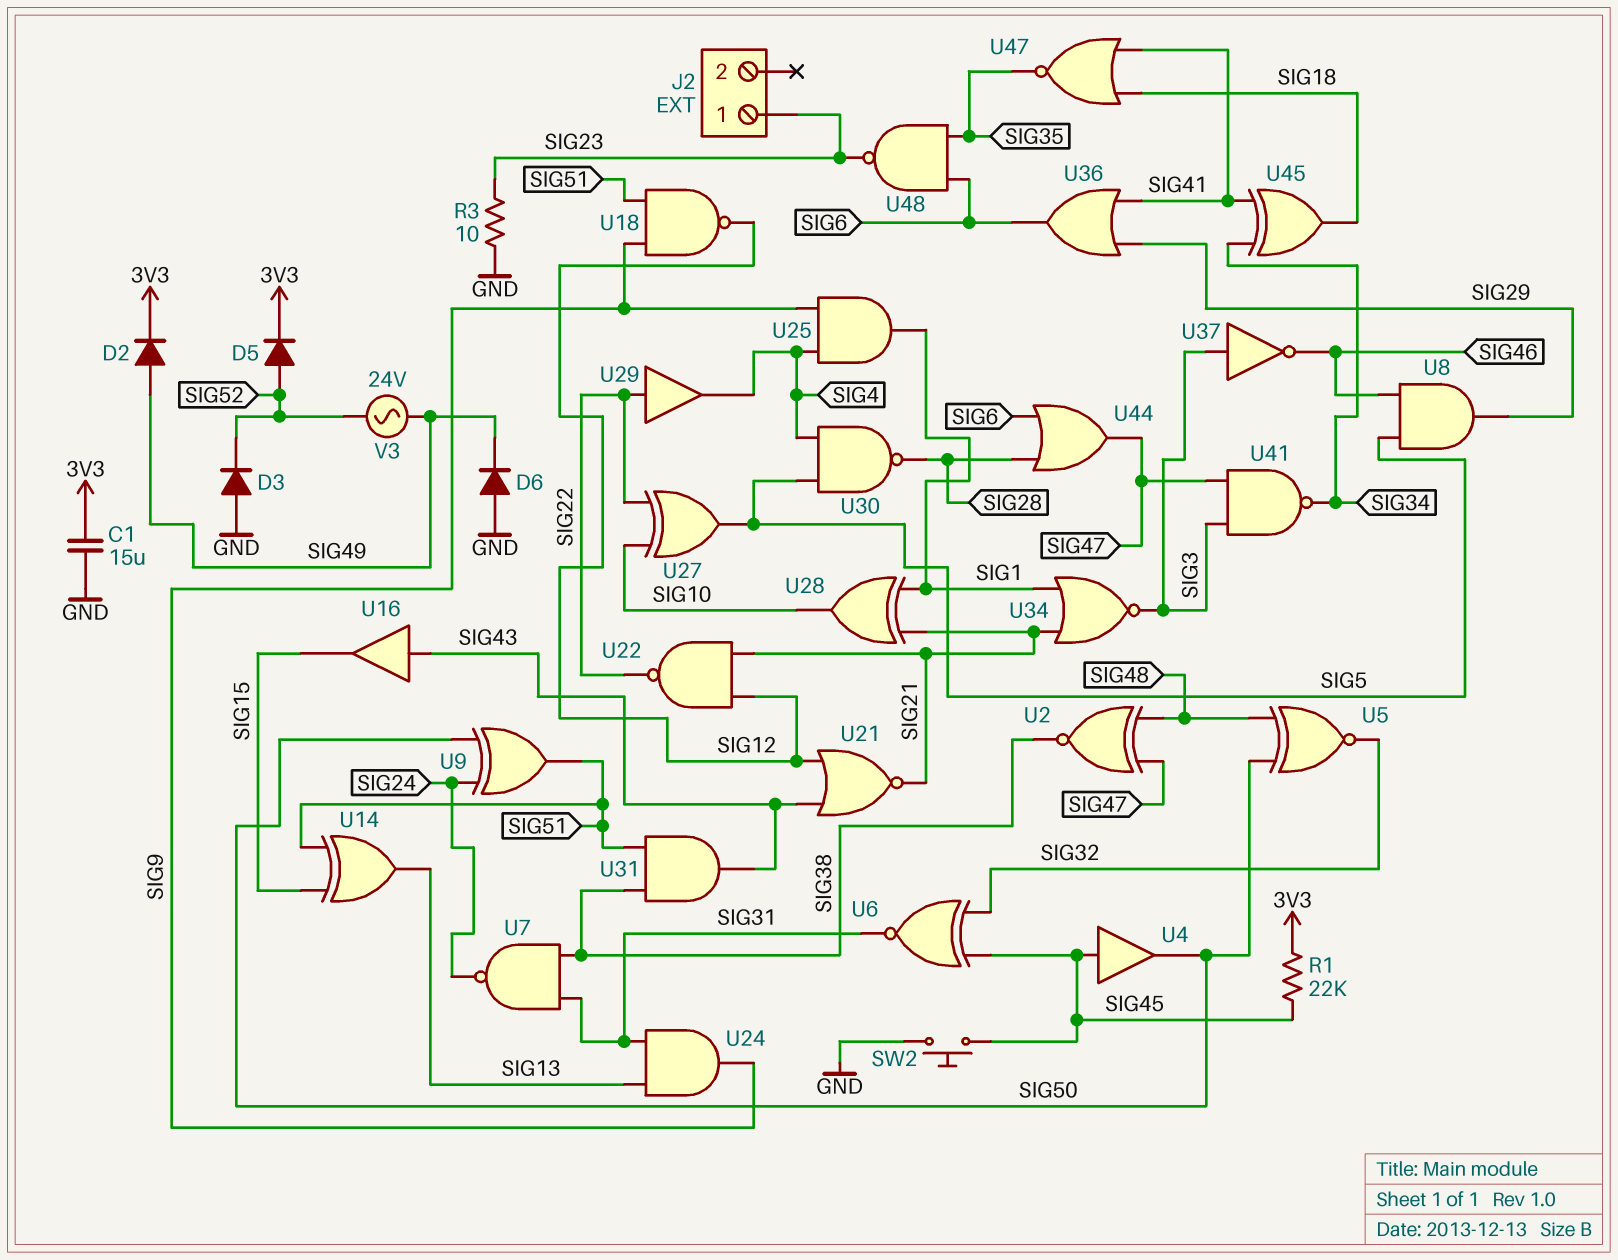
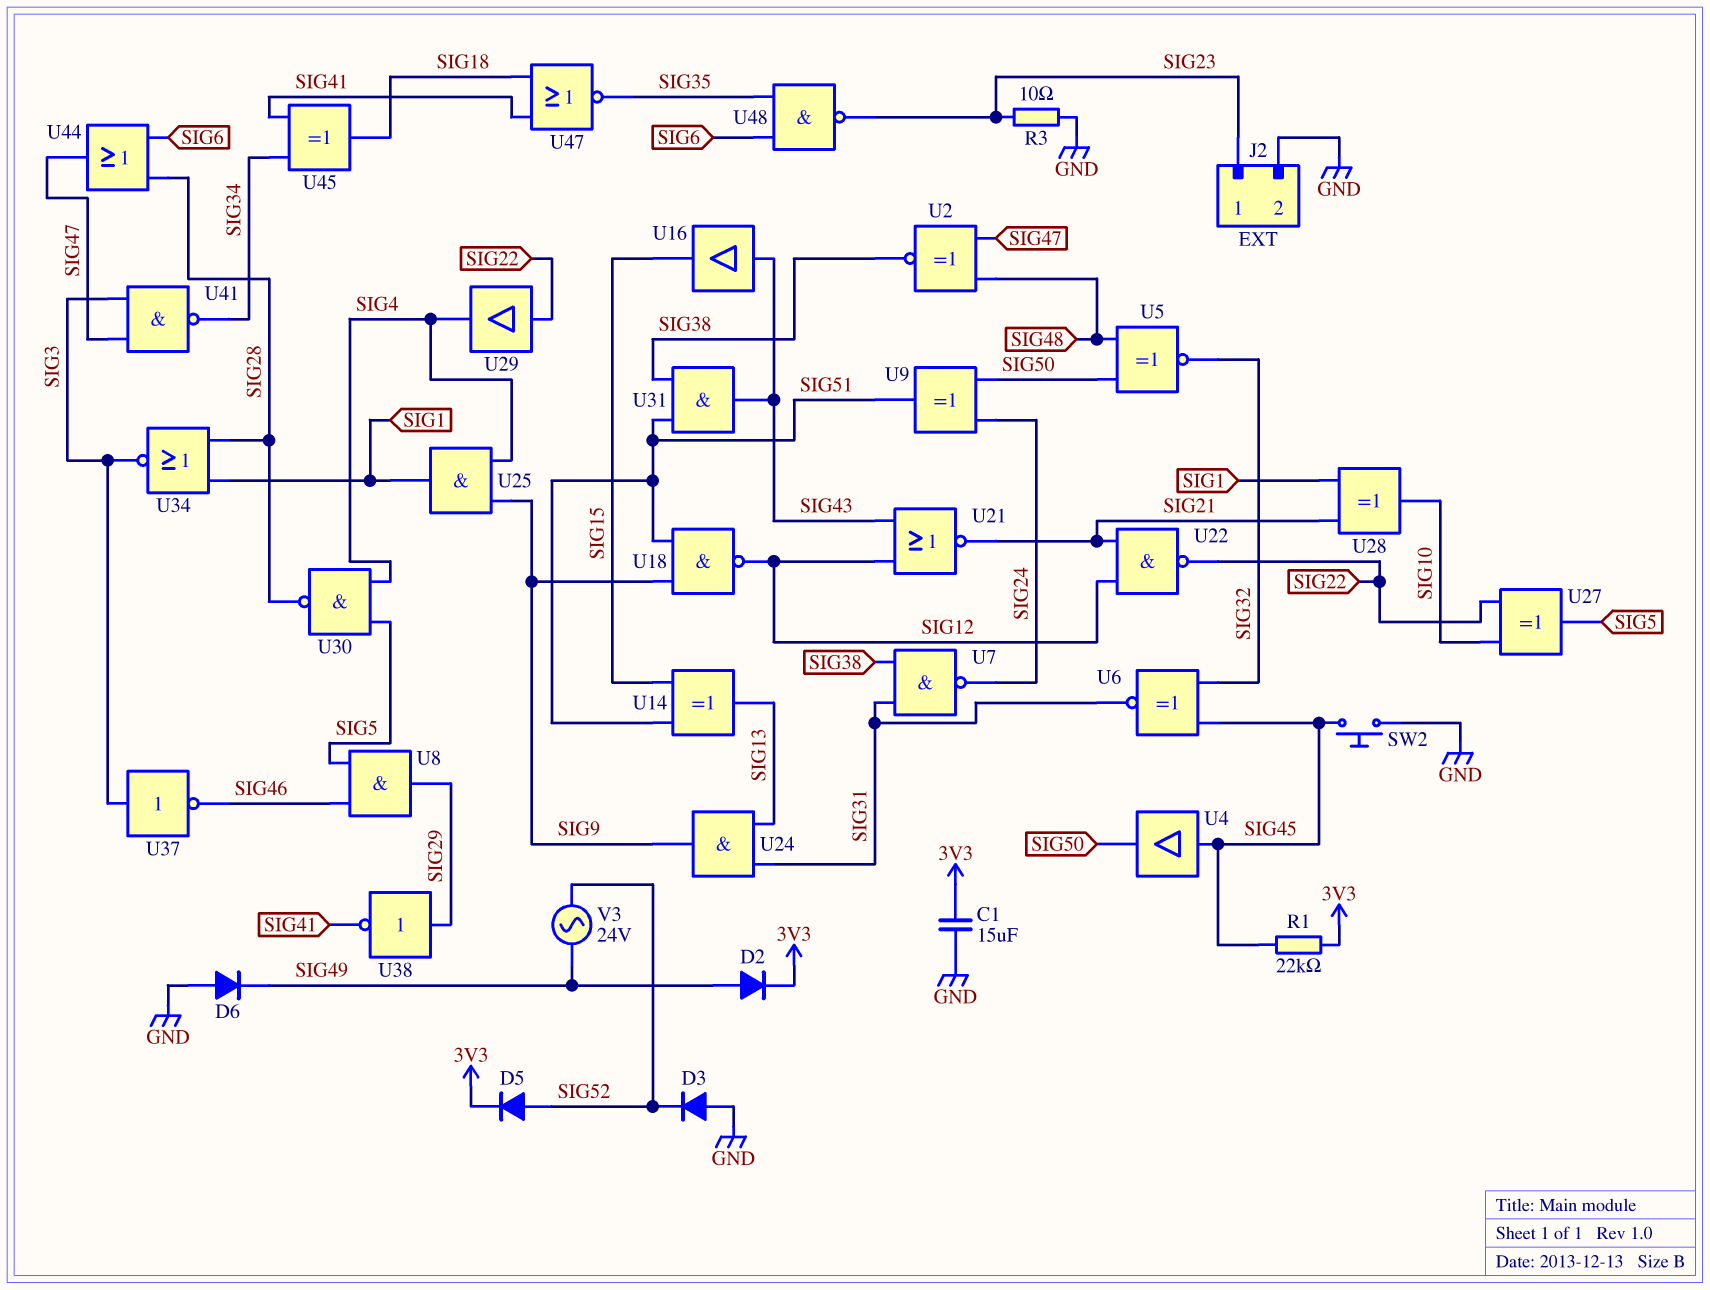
J2 pin 2: none -> GND
U34: NOR (in SIG1, in SIG21, out SIG3) -> NOR (in SIG1, in SIG28, out SIG3)
U36: OR (in SIG29, in SIG41, out SIG6) -> none
U38: none -> NOT (in SIG29, out SIG41)

